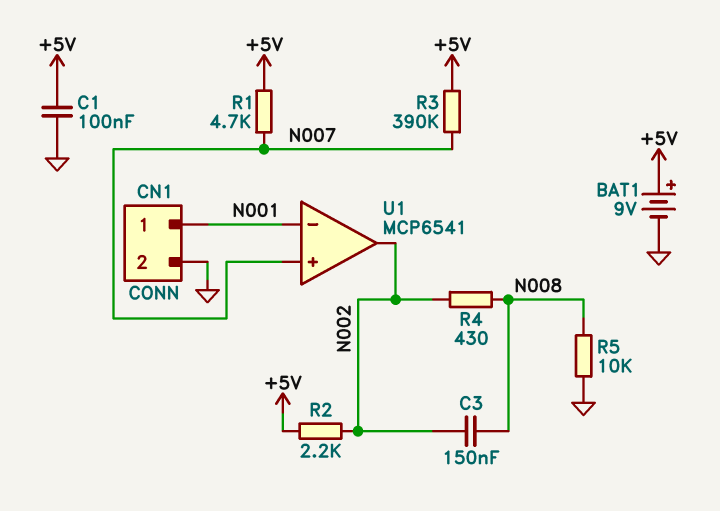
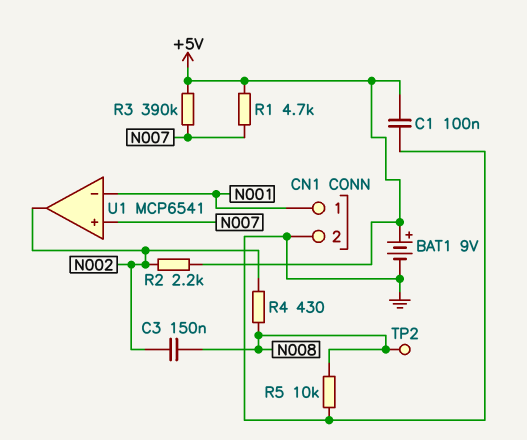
TP2: none -> test point (N008)

